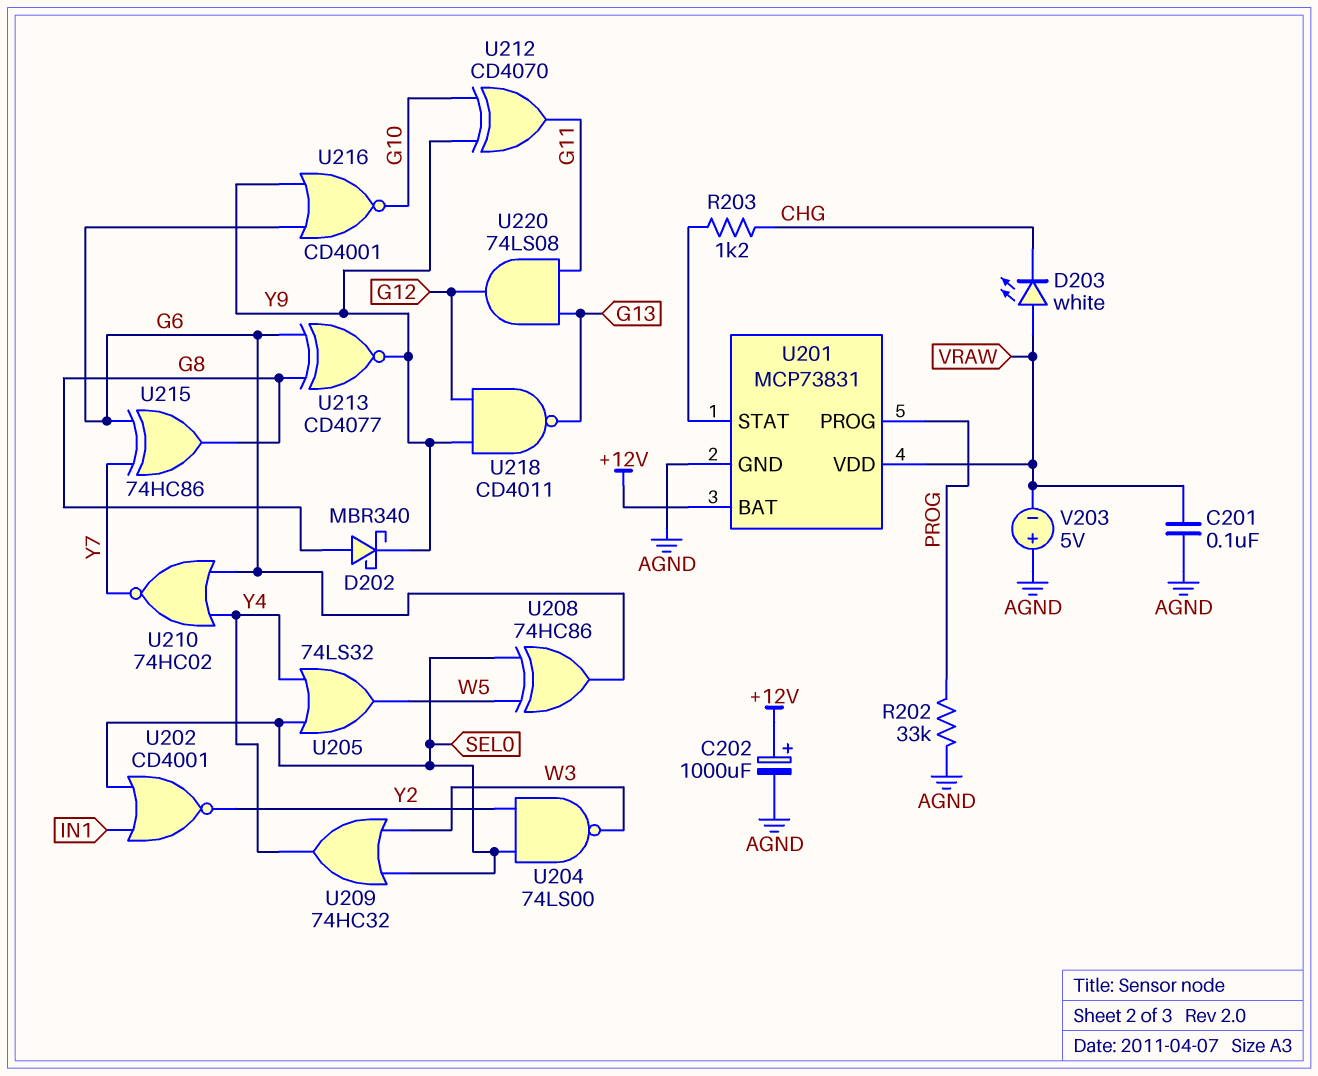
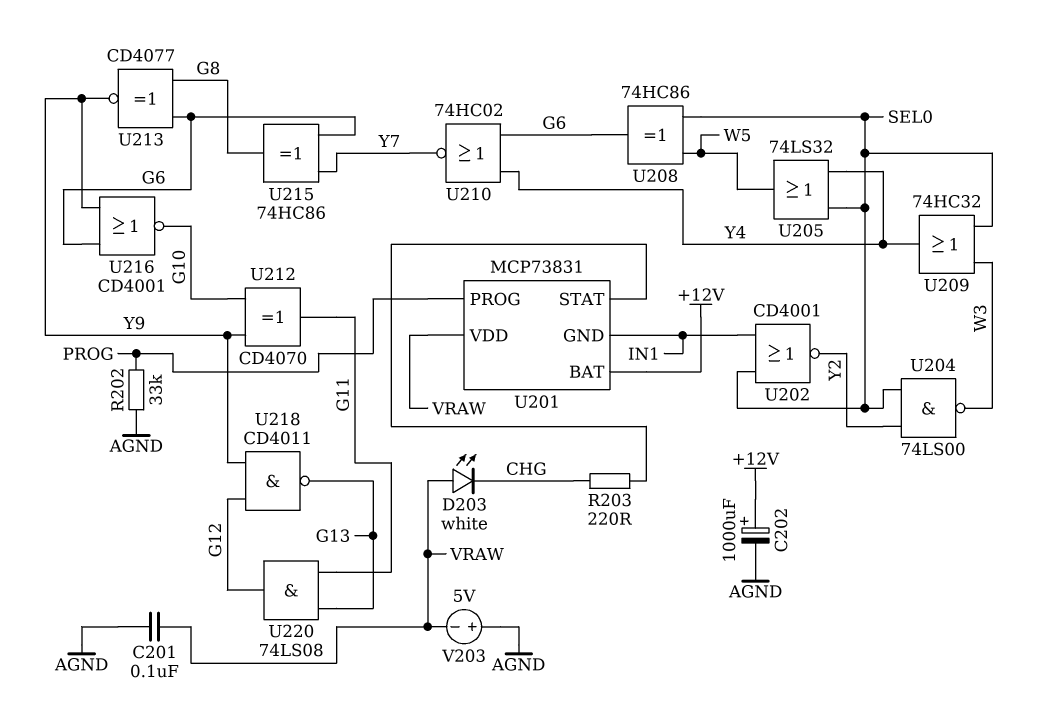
D202: schottky MBR340 (A G8, K Y9) -> none
R203: 1.2k (CHG, U201/STAT) -> 220 (CHG, U201/STAT)
U201 pin GND: AGND -> IN1

